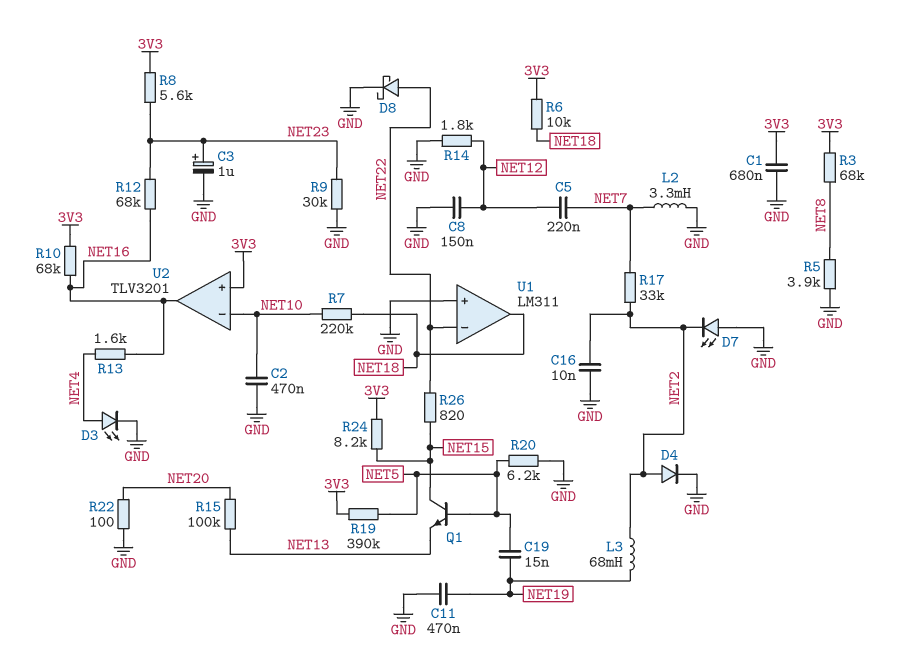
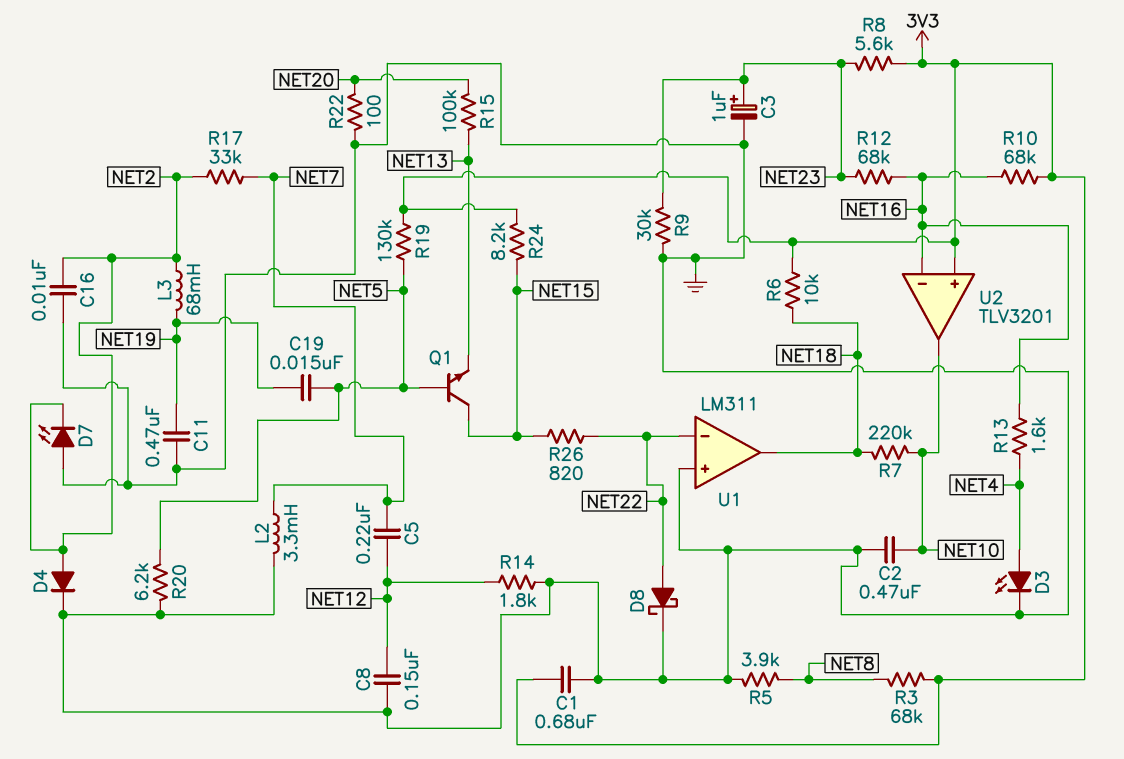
R19: 390k (3V3, NET5) -> 130k (3V3, NET5)
U2 pin in-: NET10 -> NET16
U2 pin out: NET16 -> NET10

